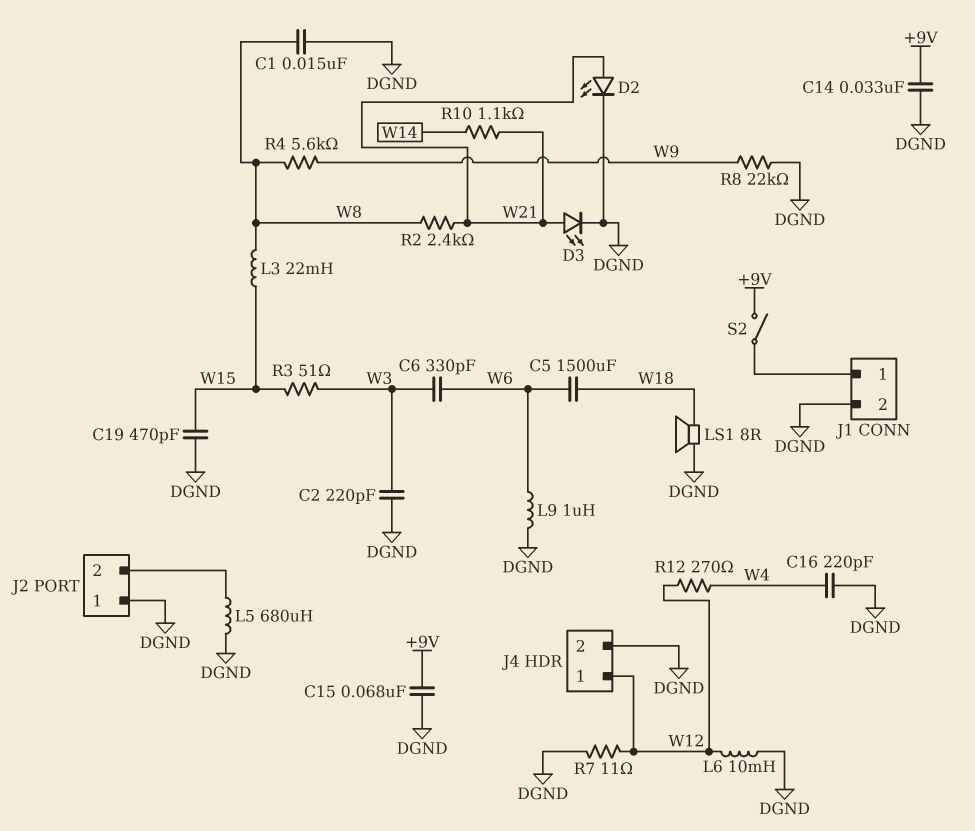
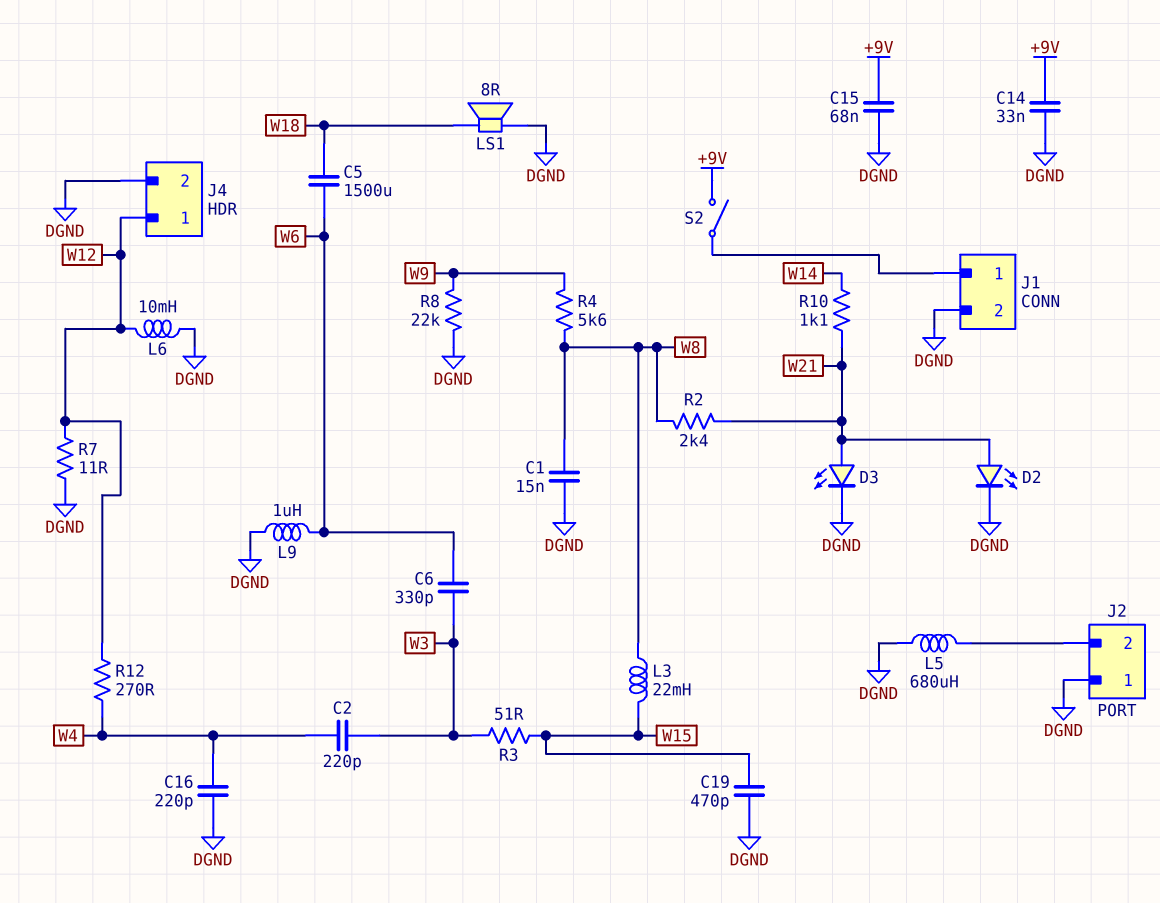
C2: 220pF (DGND, W3) -> 220pF (W3, W4)

